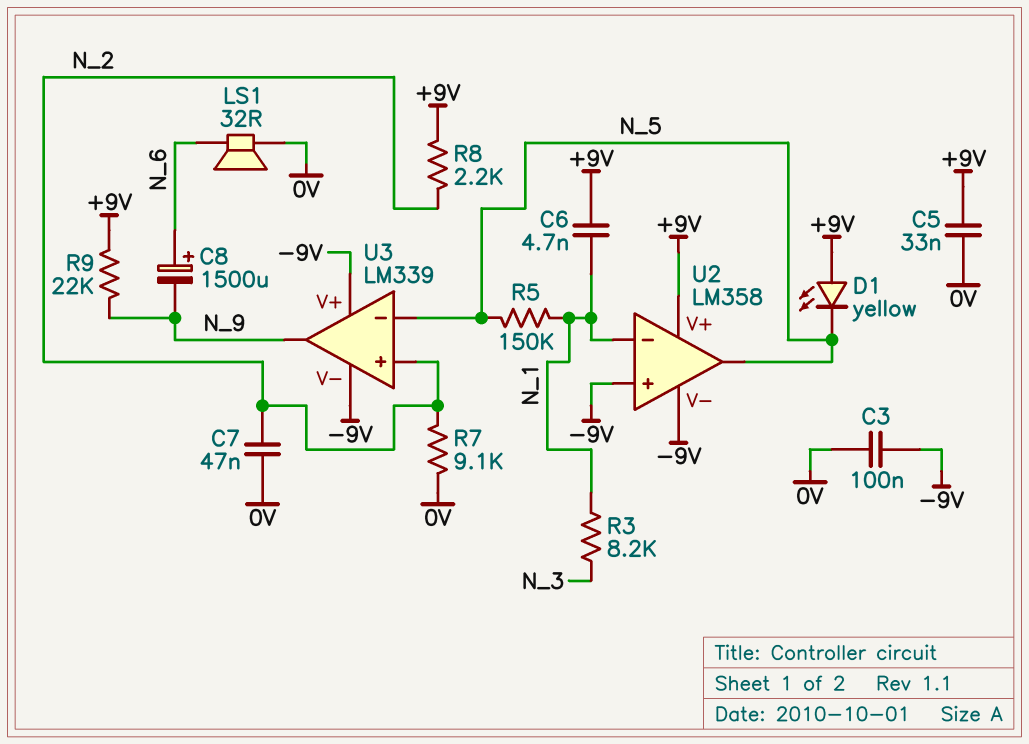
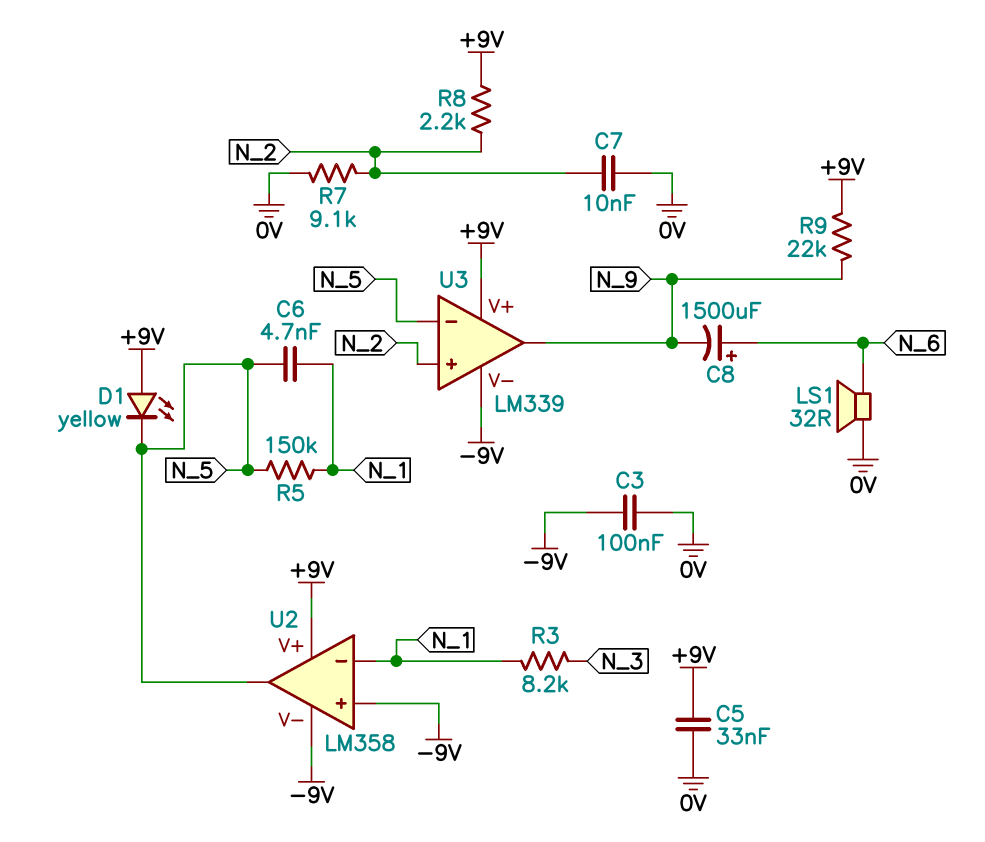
C6: 4.7nF (+9V, N_1) -> 4.7nF (N_1, N_5)
C7: 47nF (0V, N_2) -> 10nF (0V, N_2)
U3 pin V+: -9V -> +9V

